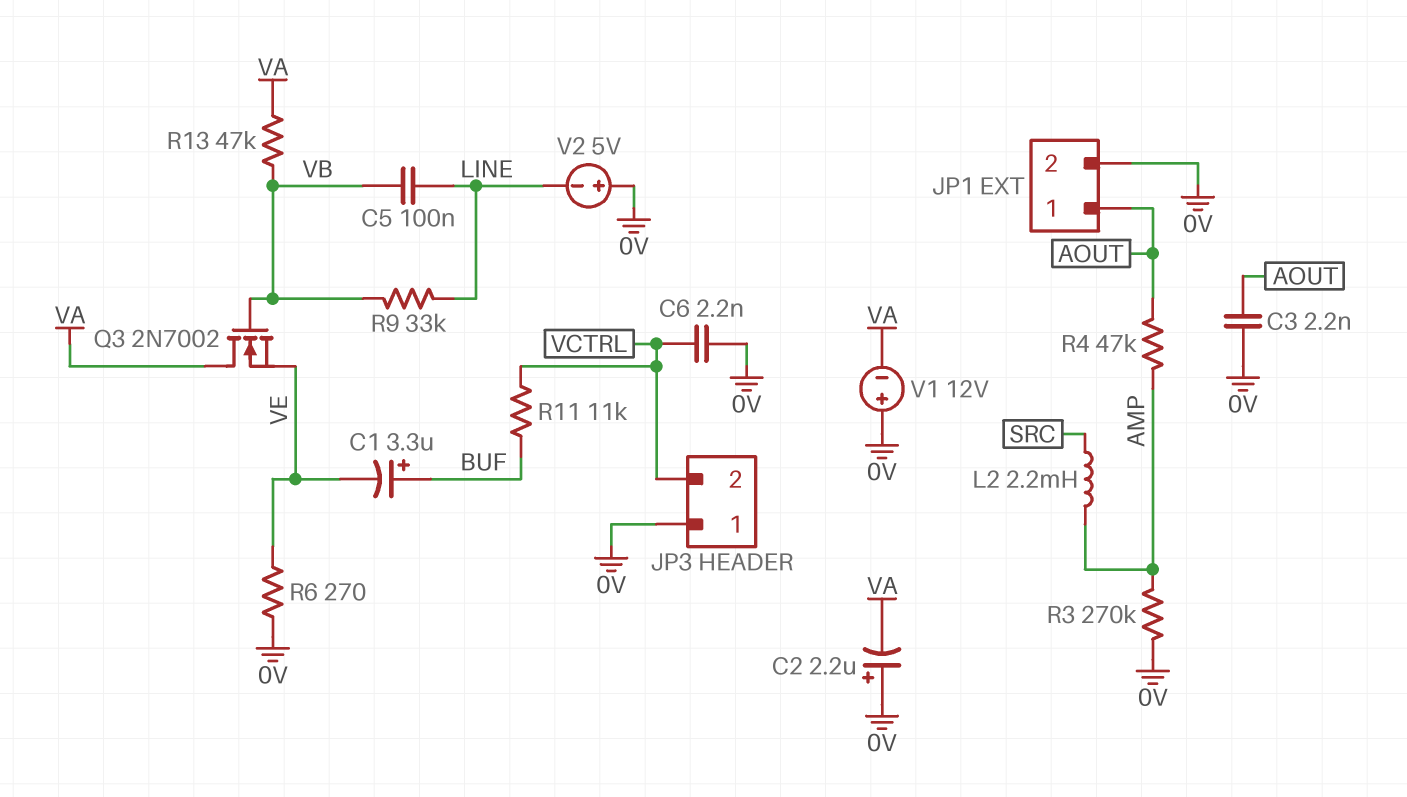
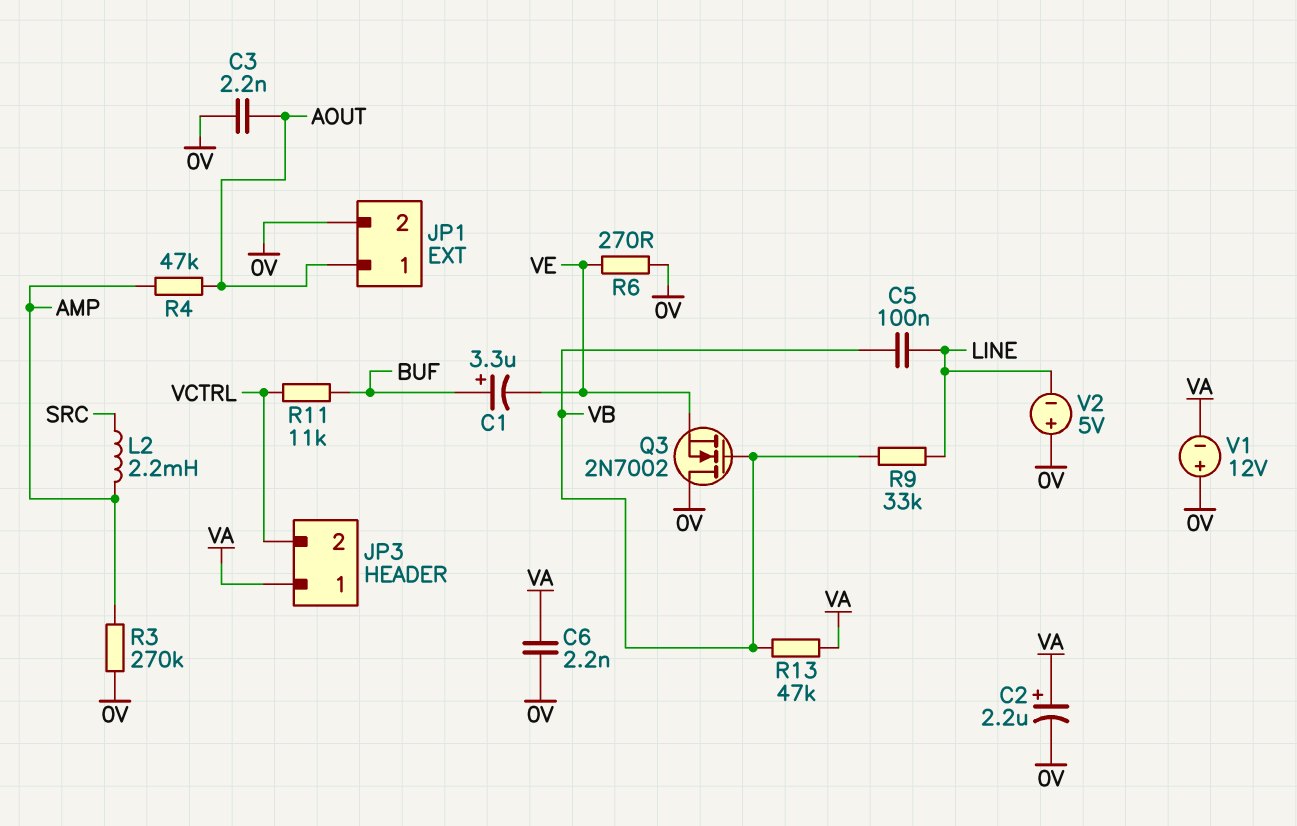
C2: 2.2uF (plus 0V, minus VA) -> 2.2uF (plus VA, minus 0V)
C6: 2.2nF (0V, VCTRL) -> 2.2nF (0V, VA)
JP3 pin 1: 0V -> VA
Q3: NMOS 2N7002 (G VB, D VA, S VE) -> NMOS 2N7002 (G VB, D 0V, S VE)

